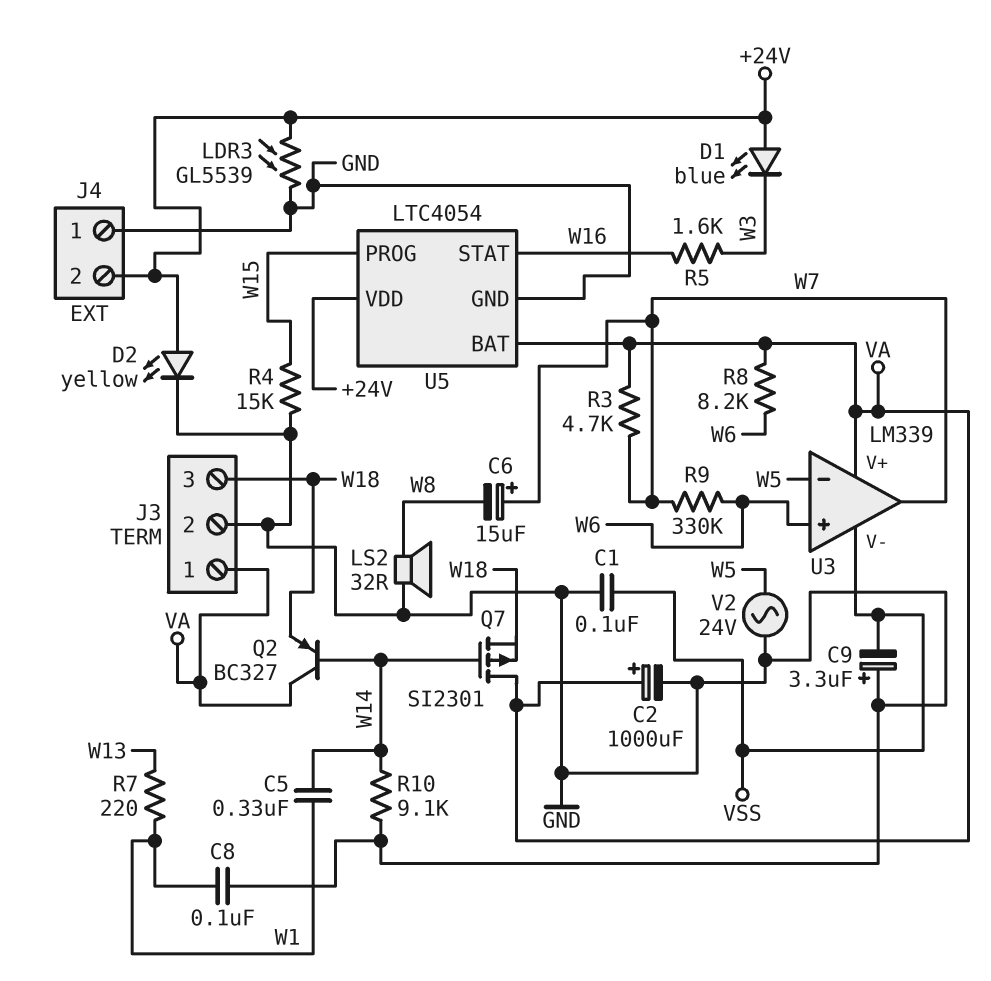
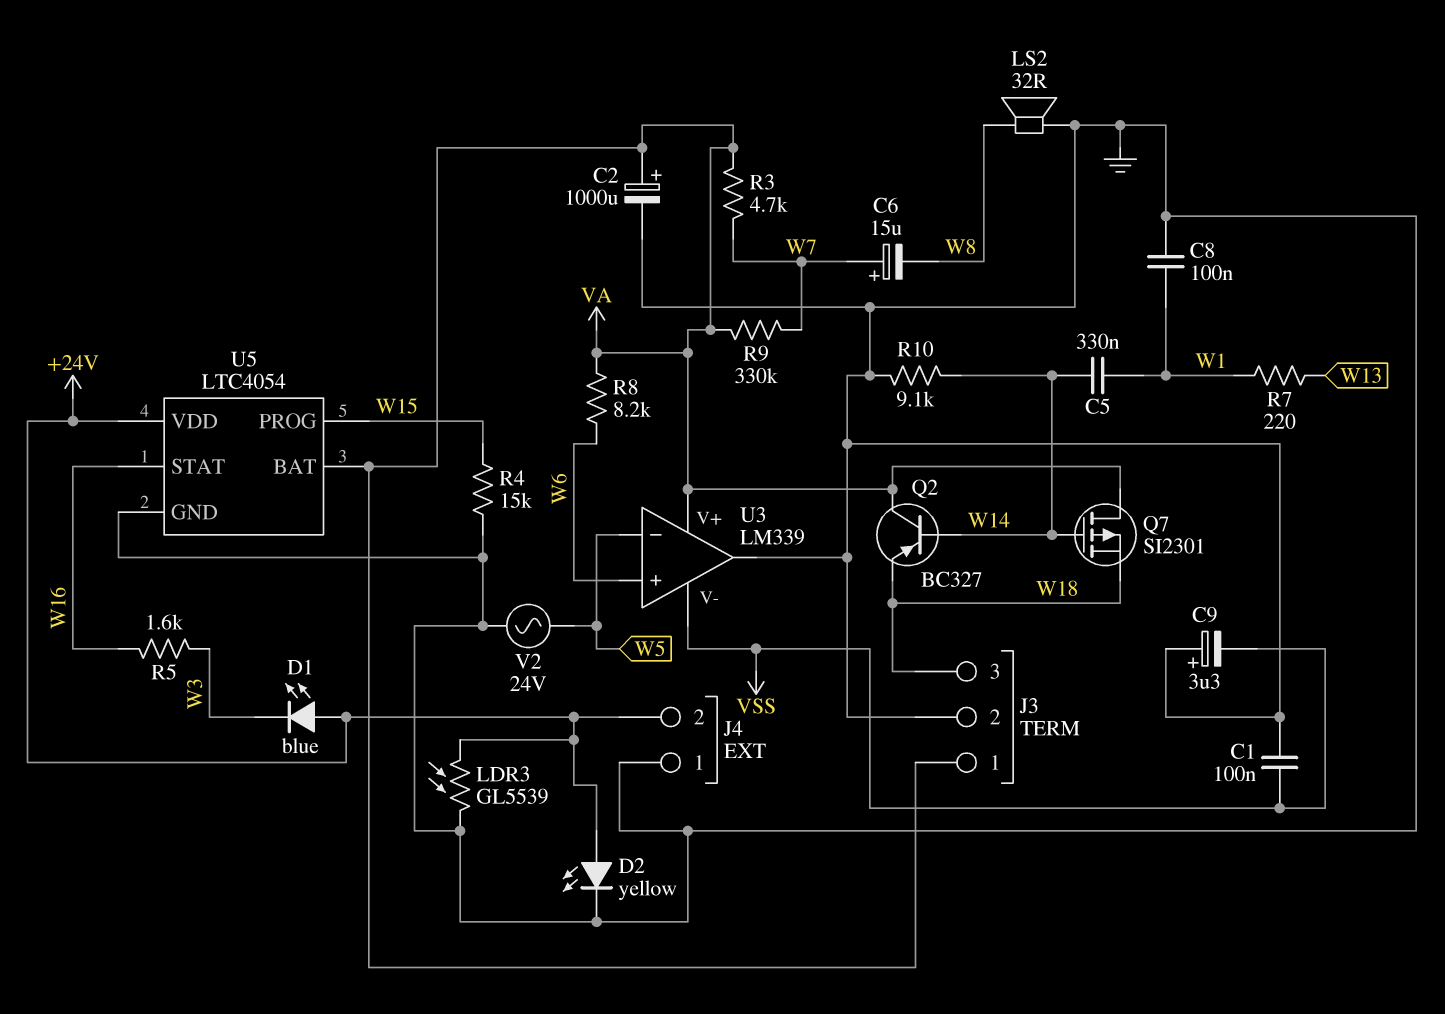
R9: 330k (W6, W7) -> 330k (VA, W7)
U3 pin out: W7 -> GND

